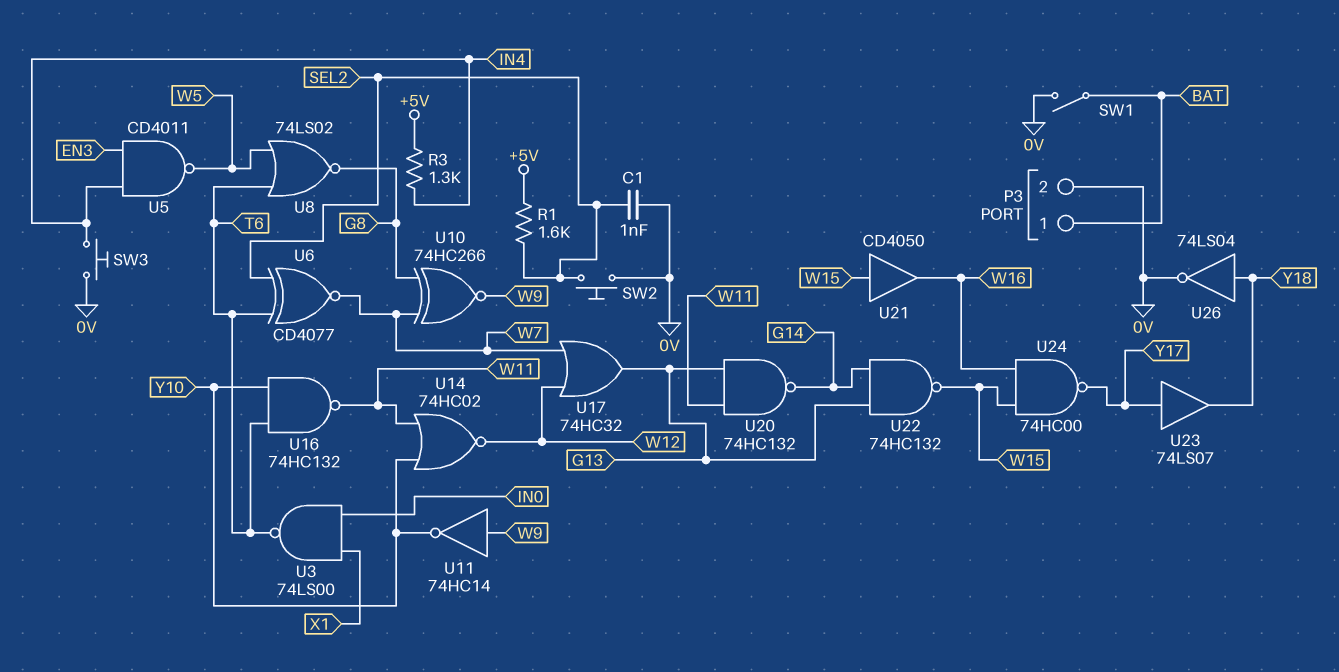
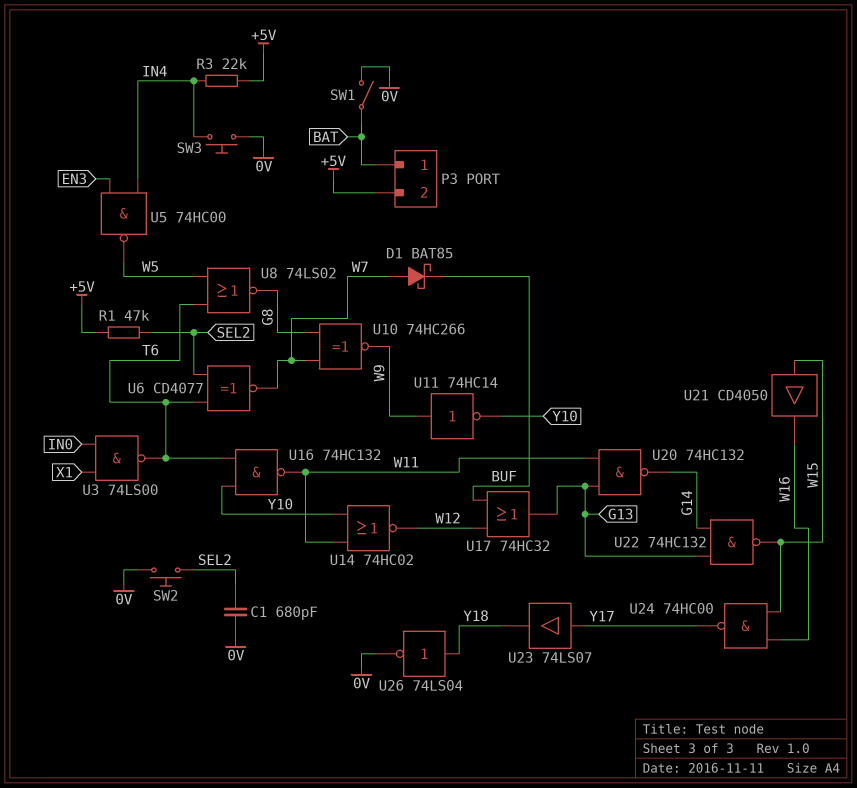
C1: 1nF (0V, SEL2) -> 680pF (0V, SEL2)
D1: none -> schottky BAT85 (A W7, K BUF)
P3 pin 2: 0V -> +5V
R1: 1.6k (+5V, SEL2) -> 47k (+5V, SEL2)
R3: 1.3k (+5V, IN4) -> 22k (+5V, IN4)
U5: NAND CD4011 (in EN3, in IN4, out W5) -> NAND 74HC00 (in EN3, in IN4, out W5)
U17: OR 74HC32 (in W7, in W12, out G13) -> OR 74HC32 (in BUF, in W12, out G13)

